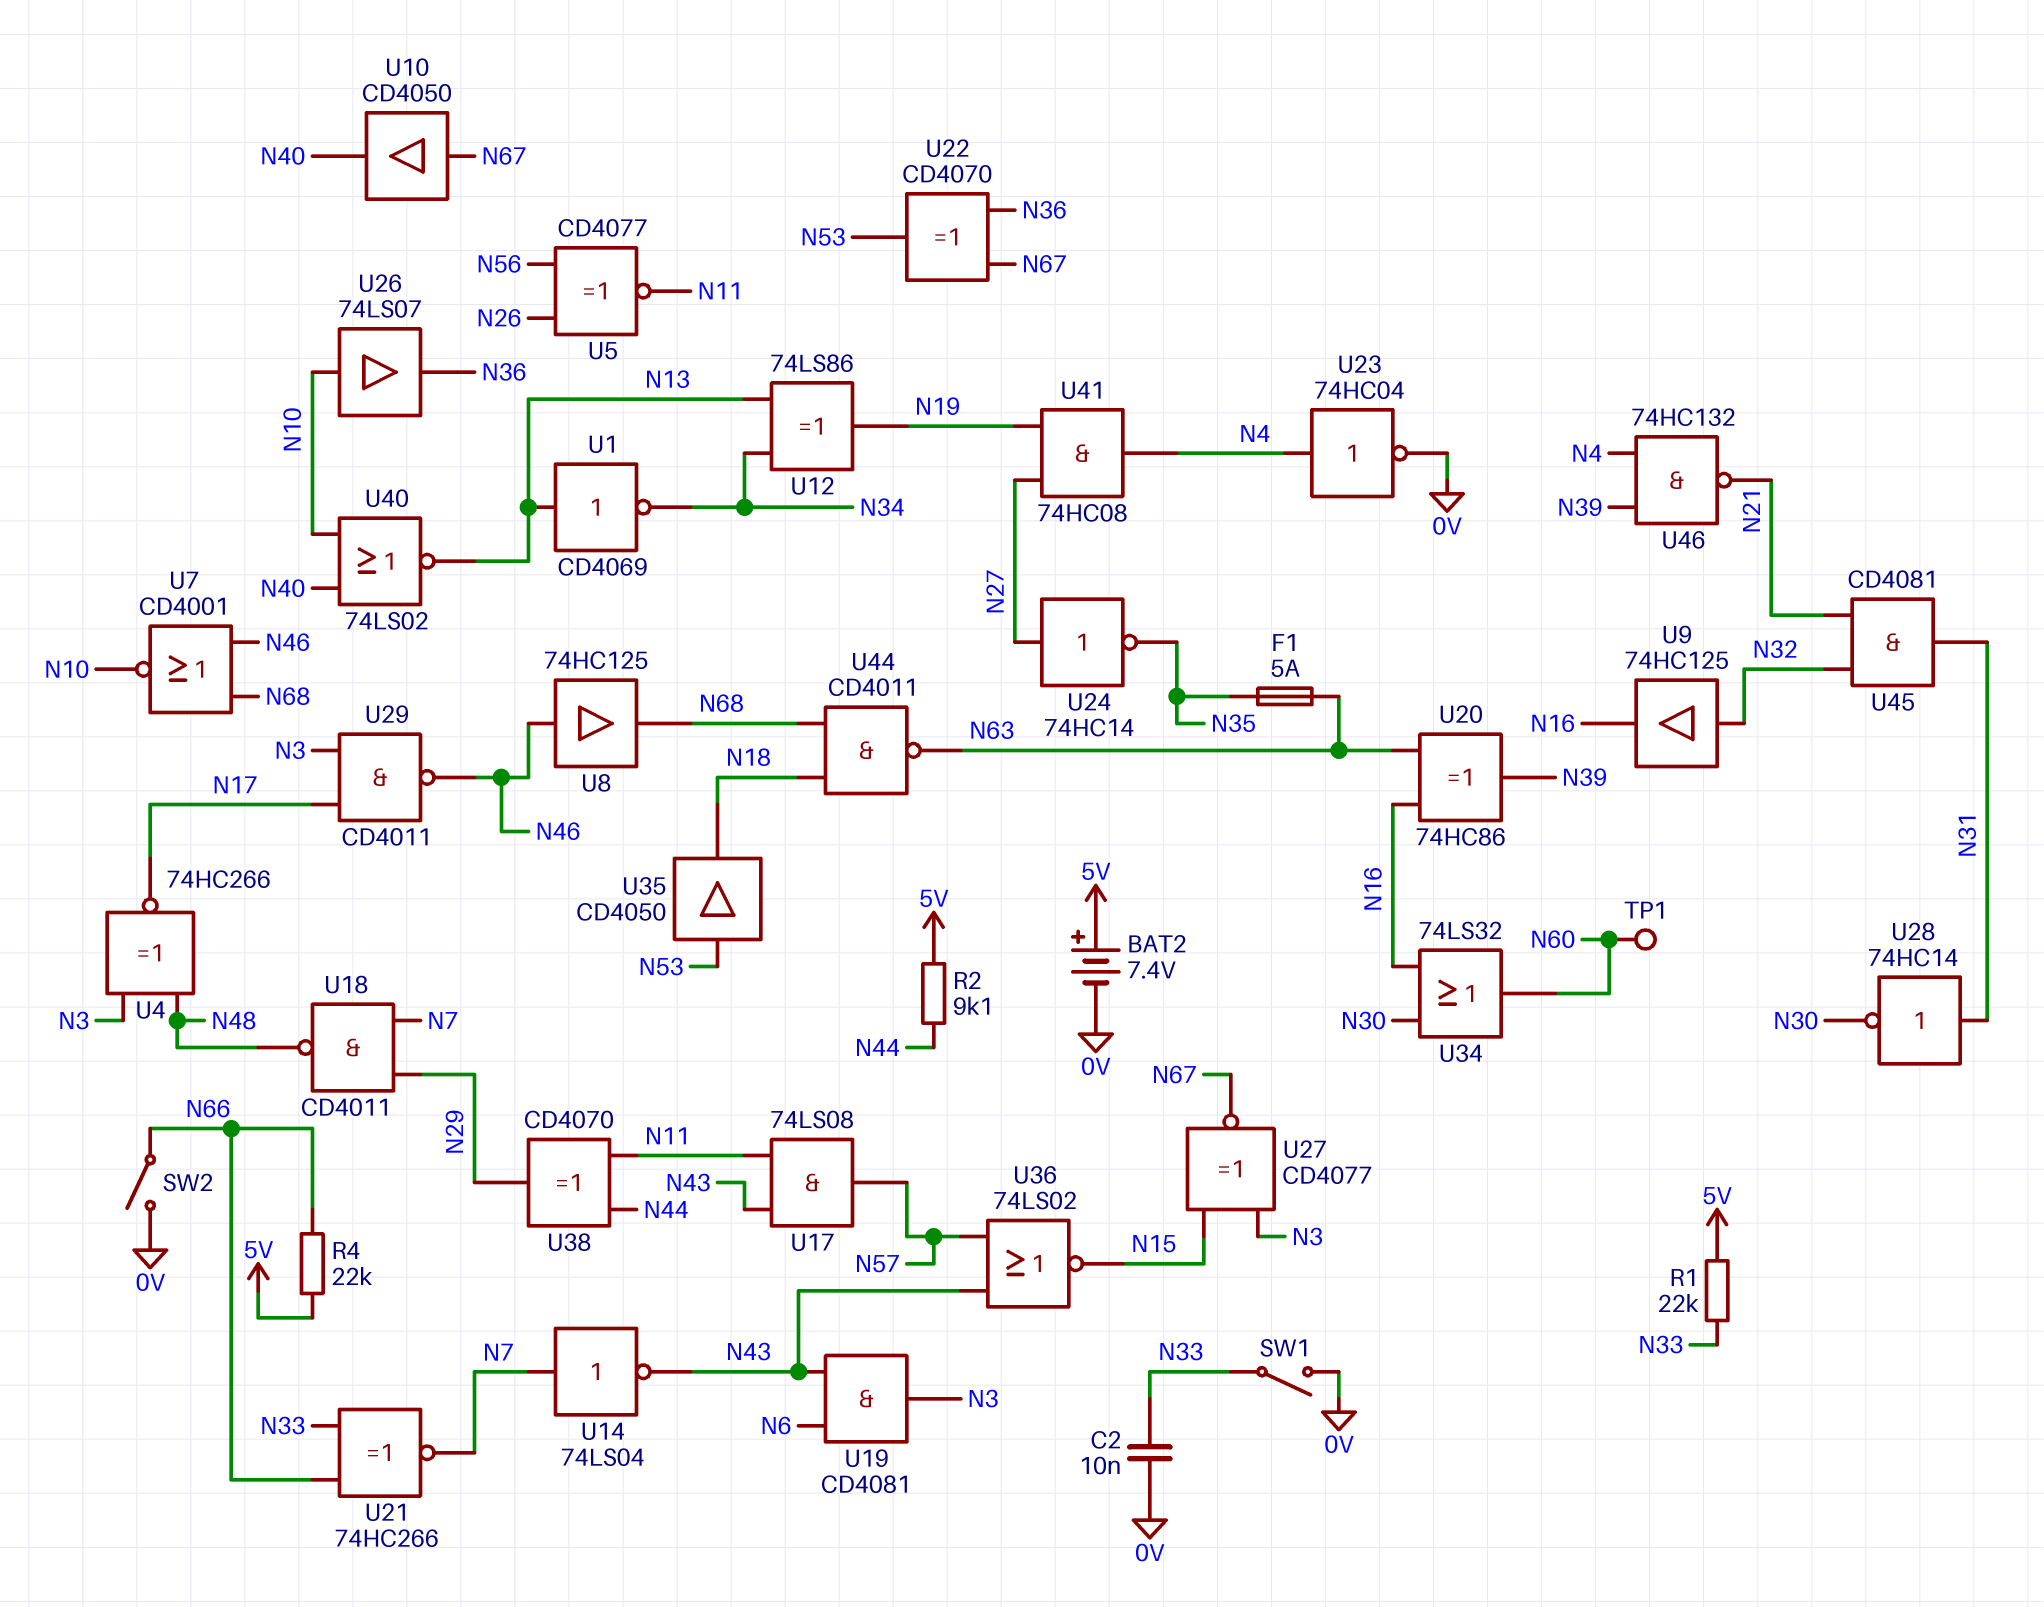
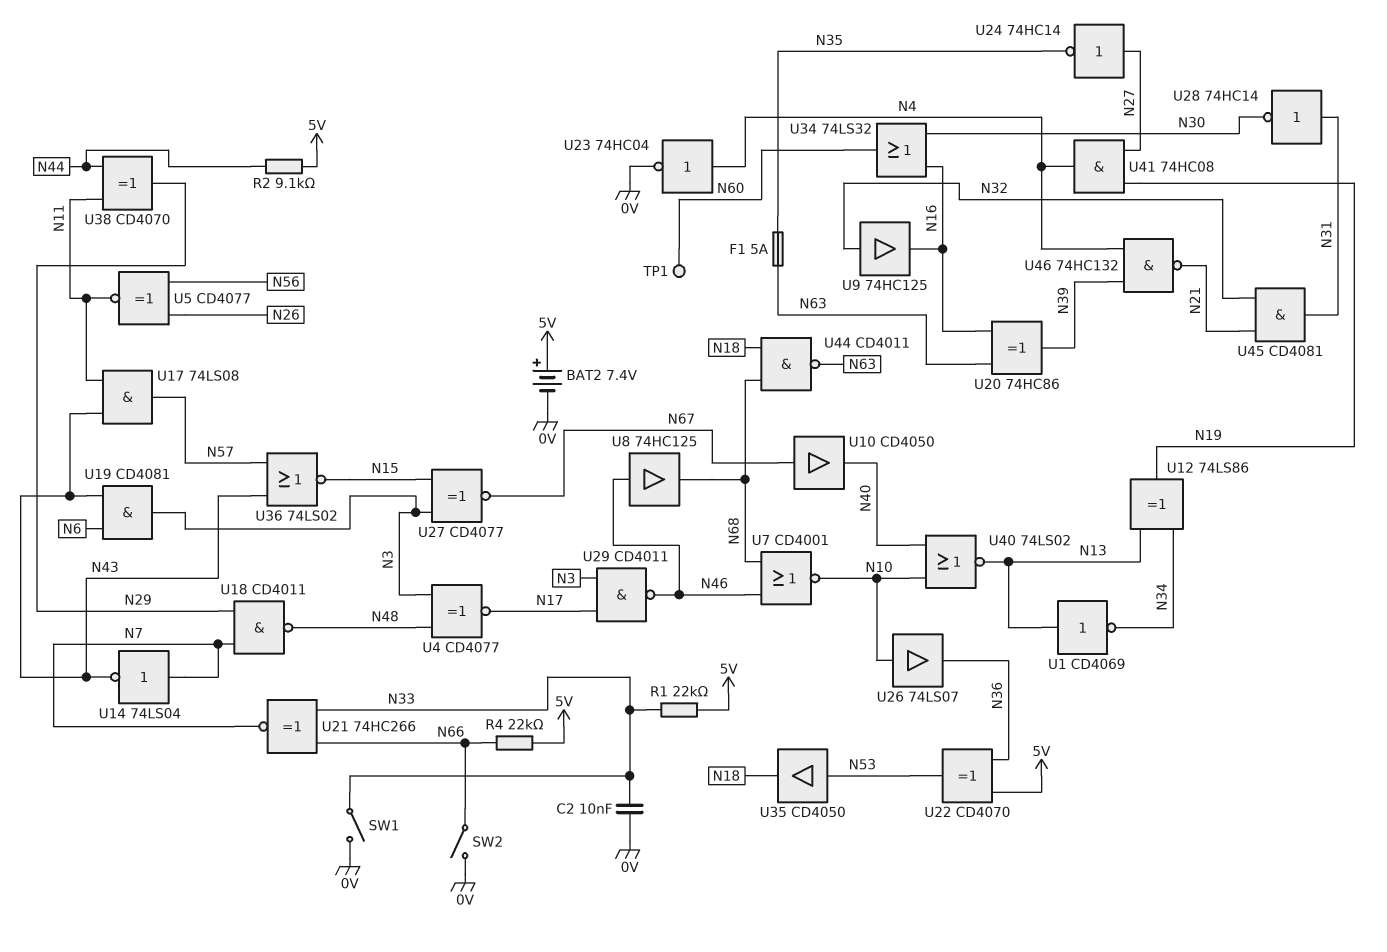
U4: XNOR 74HC266 (in N3, in N48, out N17) -> XNOR CD4077 (in N3, in N48, out N17)
U22: XOR CD4070 (in N36, in N67, out N53) -> XOR CD4070 (in 5V, in N36, out N53)

